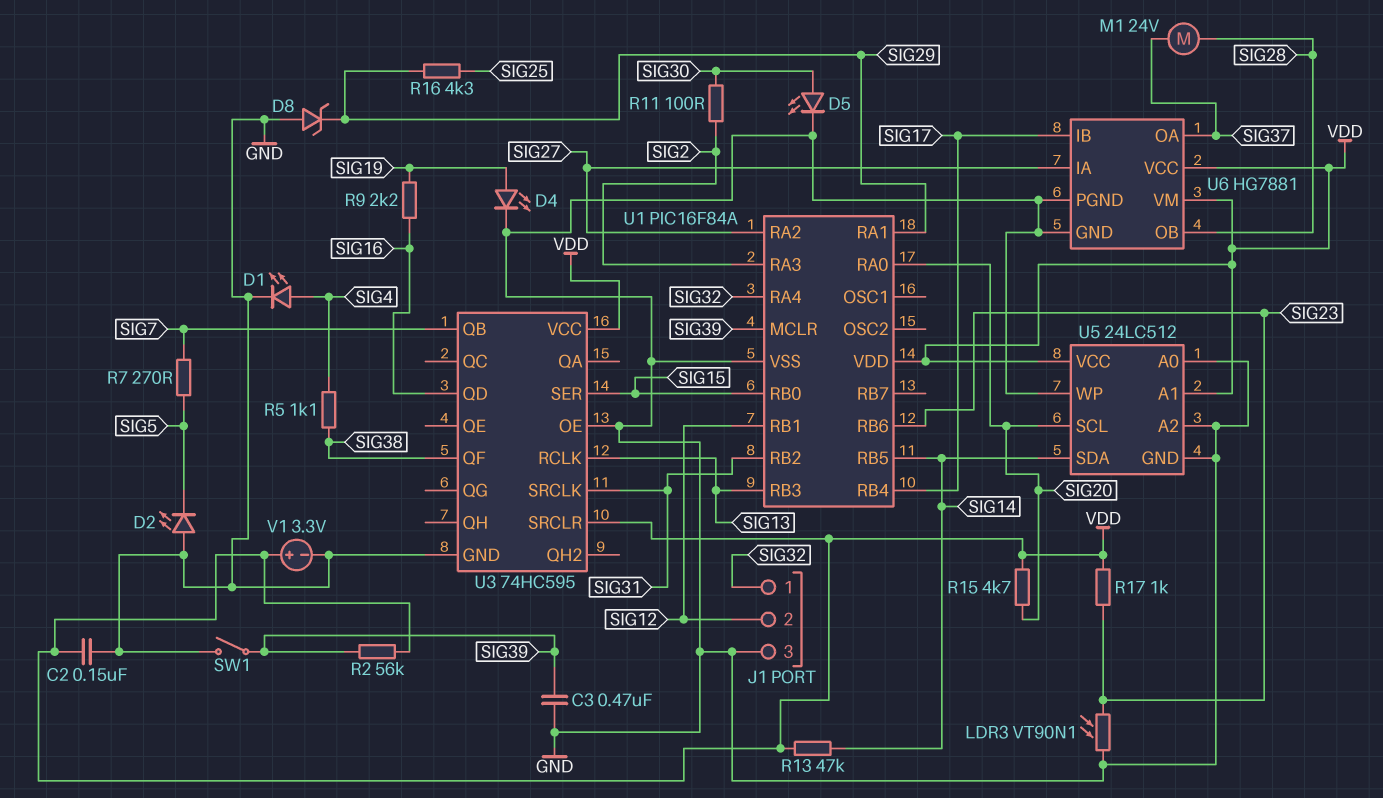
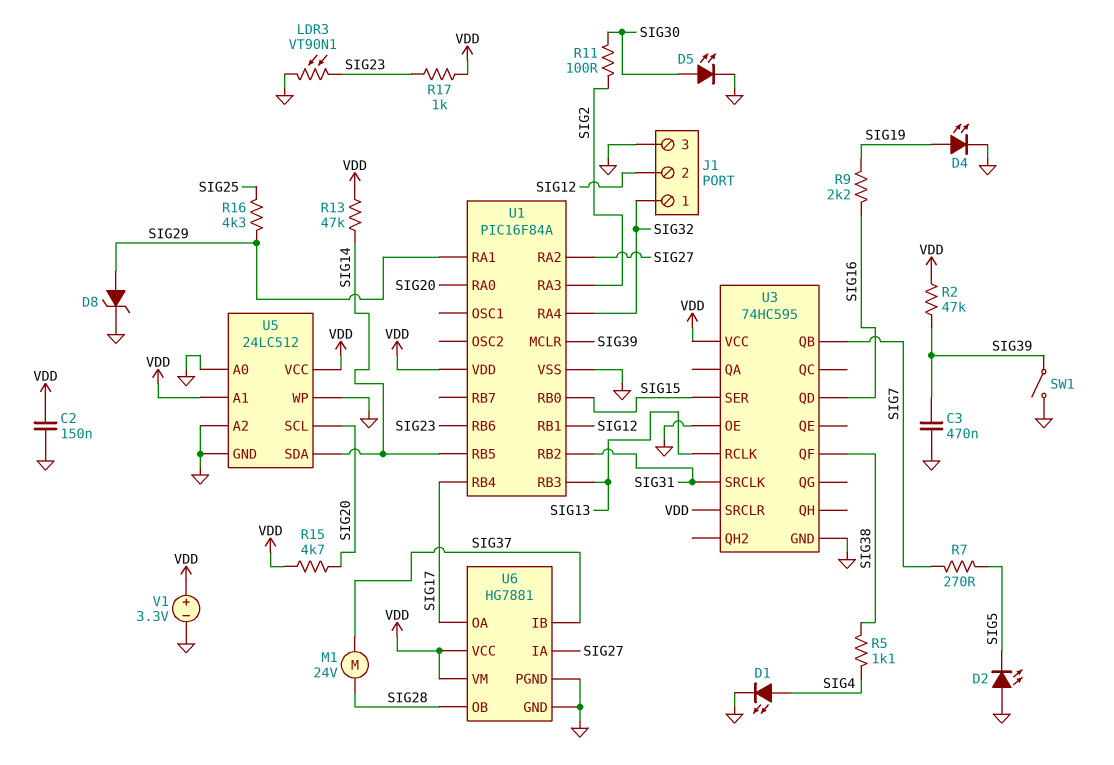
D8: zener (A GND, K SIG29) -> zener (A SIG29, K GND)
R2: 56k (SIG39, VDD) -> 47k (SIG39, VDD)
U6 pin IB: SIG17 -> SIG37
U6 pin OA: SIG37 -> SIG17

